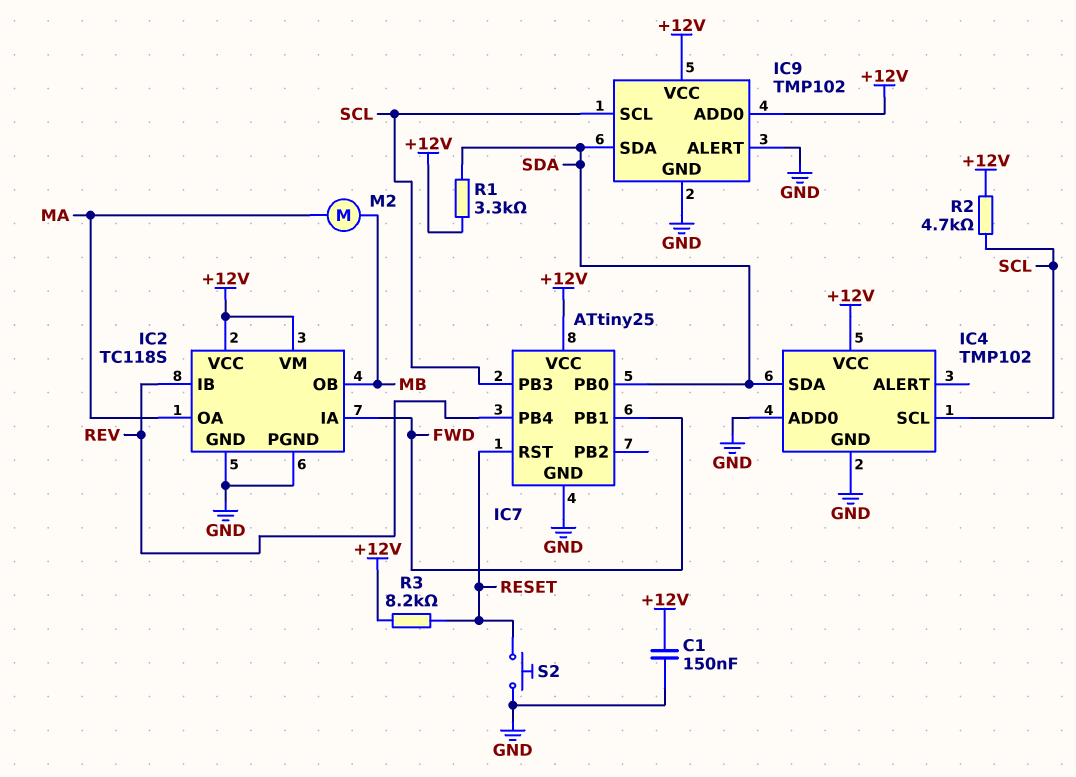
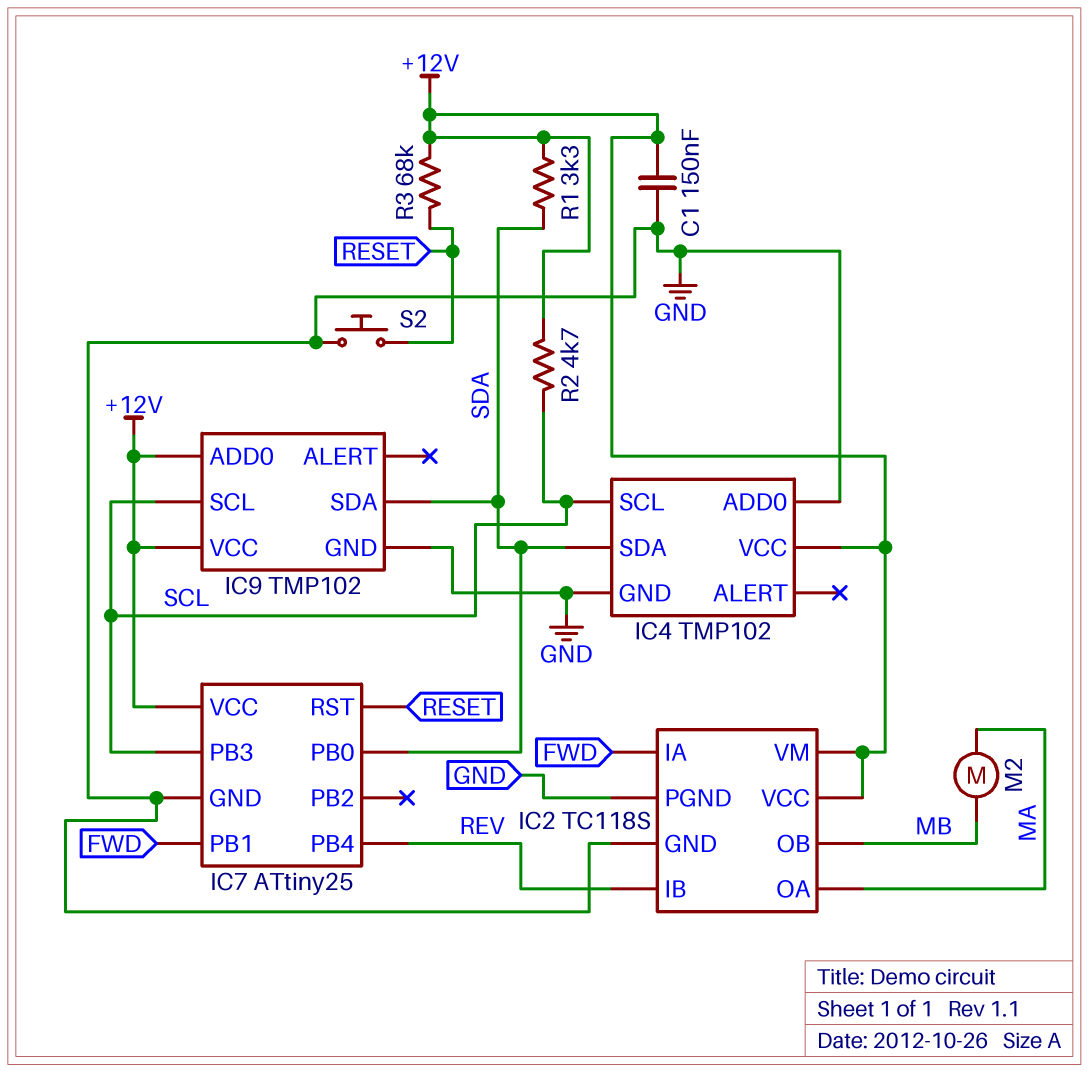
IC9 pin ALERT: GND -> none
R3: 8.2k (+12V, RESET) -> 68k (+12V, RESET)

